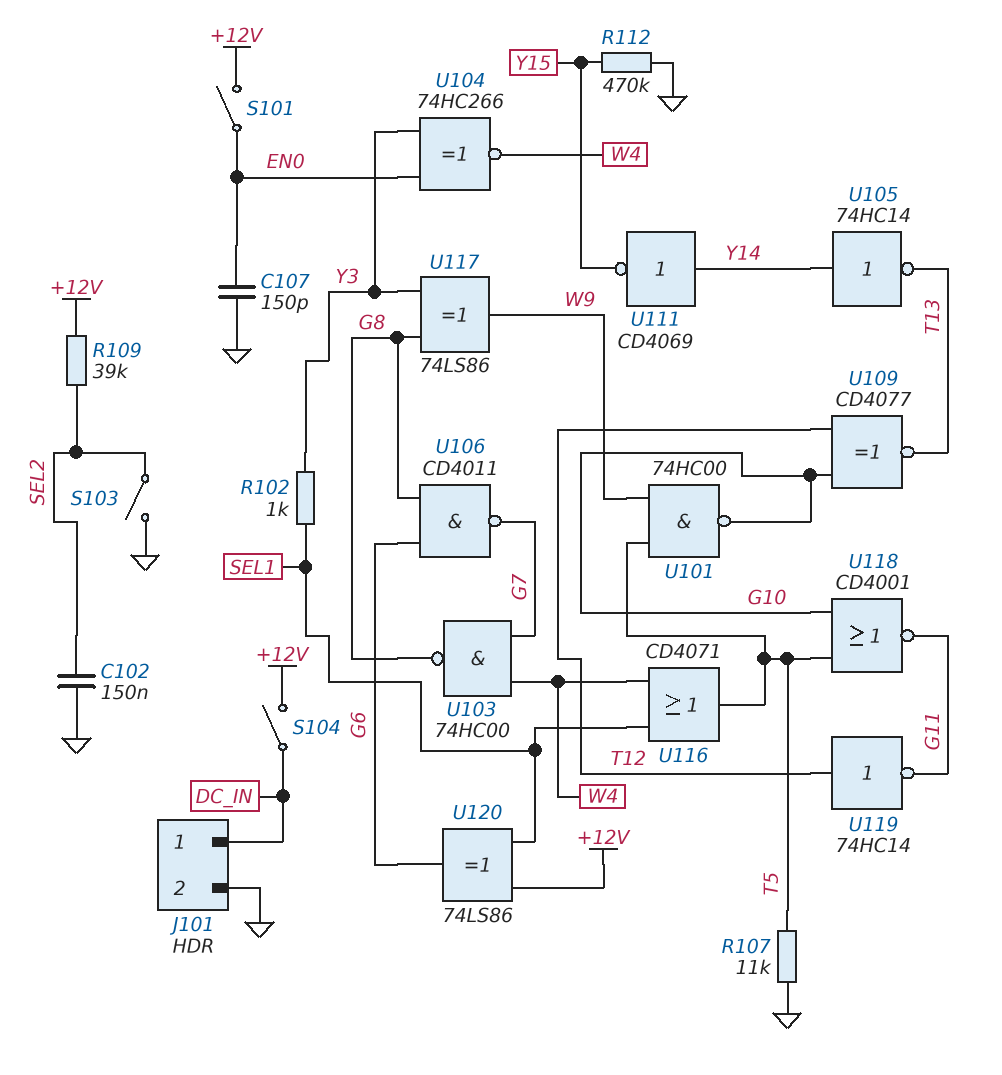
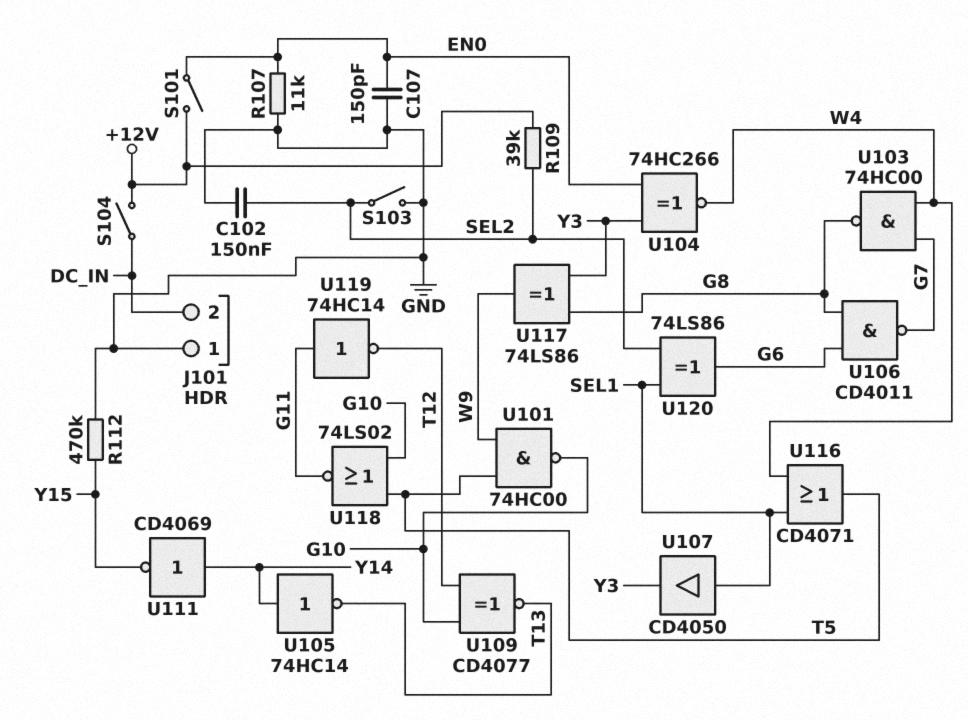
J101 pin 1: DC_IN -> GND
J101 pin 2: GND -> DC_IN
R102: 1k (SEL1, Y3) -> none
R107: 11k (GND, T5) -> 11k (EN0, GND)
U107: none -> buffer CD4050 (in SEL1, out Y3)
U118: NOR CD4001 (in G10, in T5, out G11) -> NOR 74LS02 (in G10, in T5, out G11)
U119: NOT 74HC14 (in T12, out G11) -> NOT 74HC14 (in G11, out T12)
U120: XOR 74LS86 (in +12V, in SEL1, out G6) -> XOR 74LS86 (in SEL1, in SEL2, out G6)

